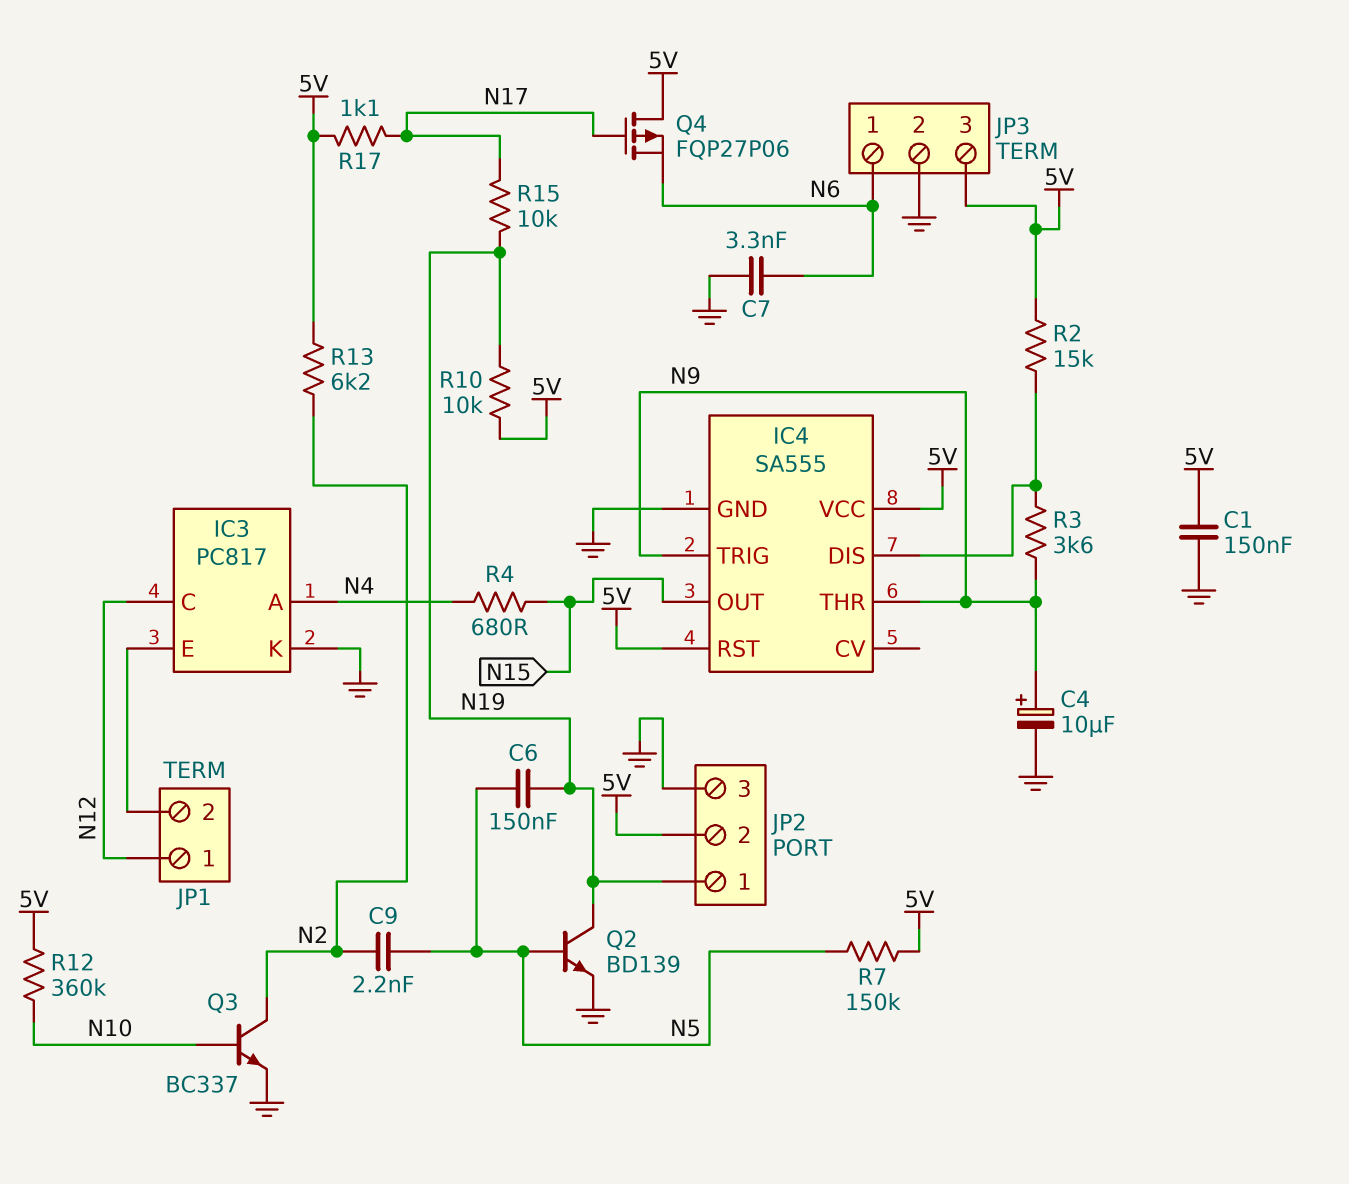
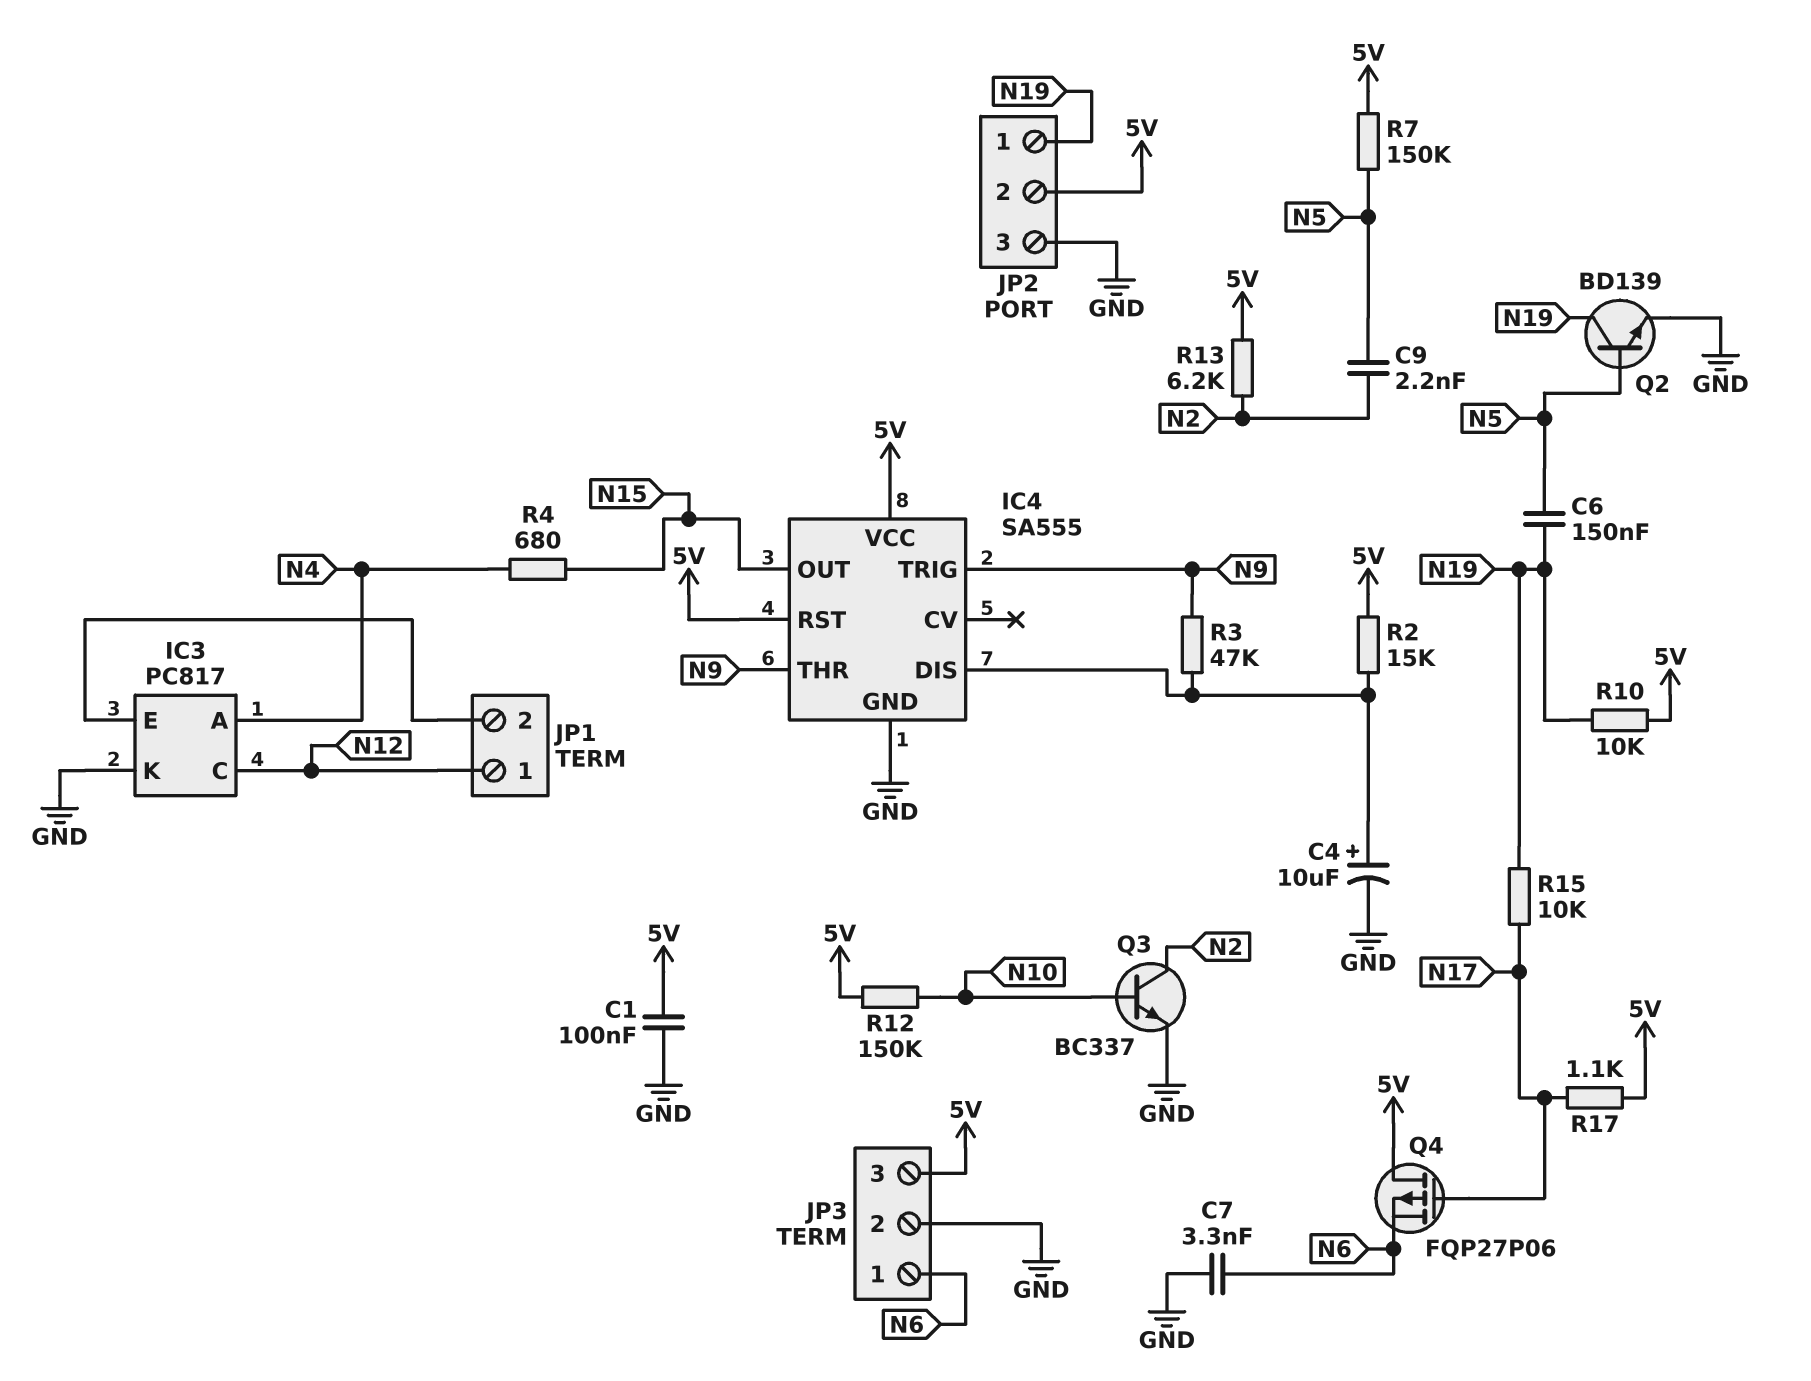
C1: 150nF (5V, GND) -> 100nF (5V, GND)
C4: 10uF (plus N9, minus GND) -> 10uF (plus IC4/DIS, minus GND)
R3: 3.6k (IC4/DIS, N9) -> 47k (IC4/DIS, N9)
R12: 360k (5V, N10) -> 150k (5V, N10)

